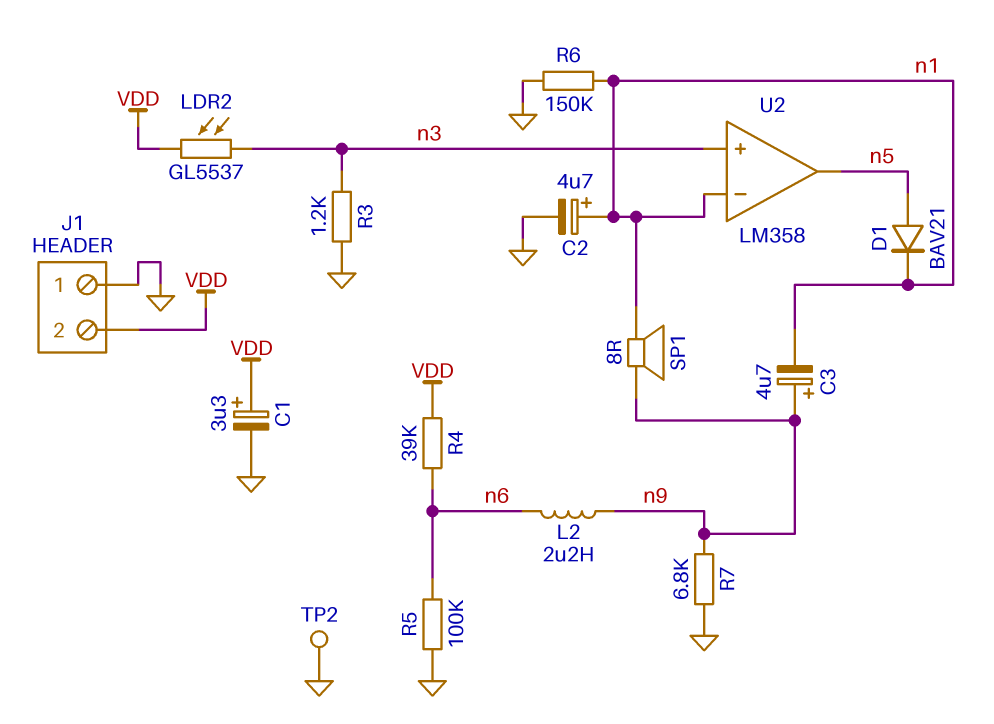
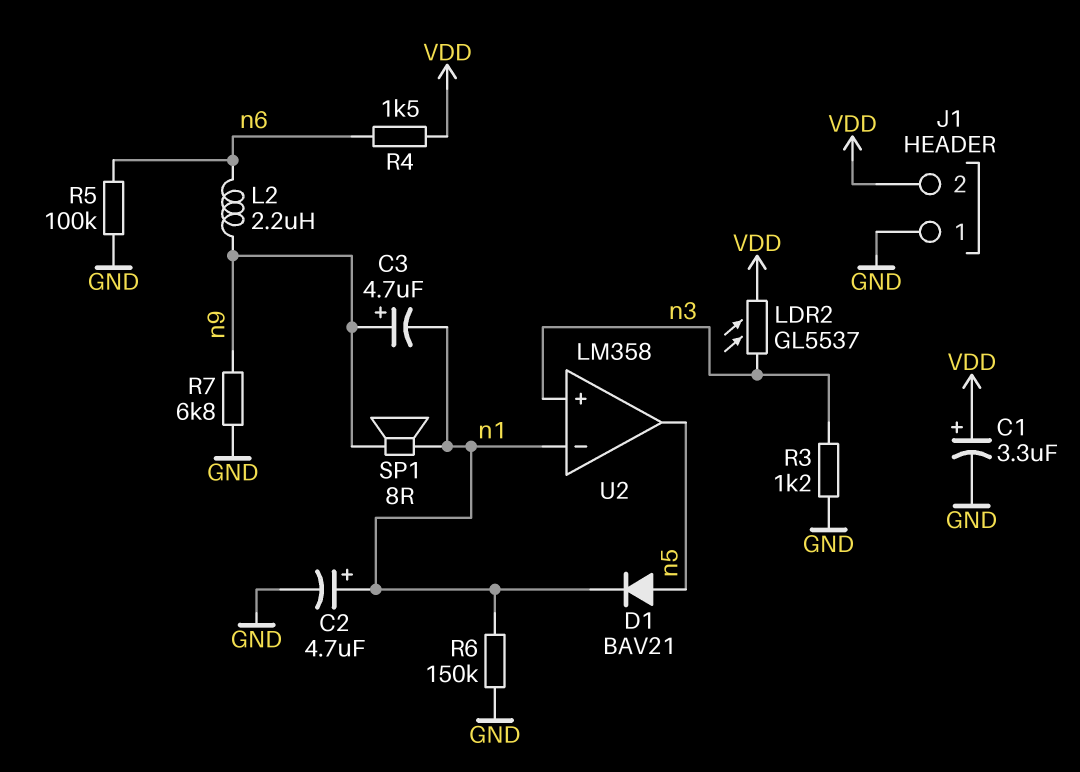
R4: 39k (VDD, n6) -> 1.5k (VDD, n6)
TP2: test point (GND) -> none

